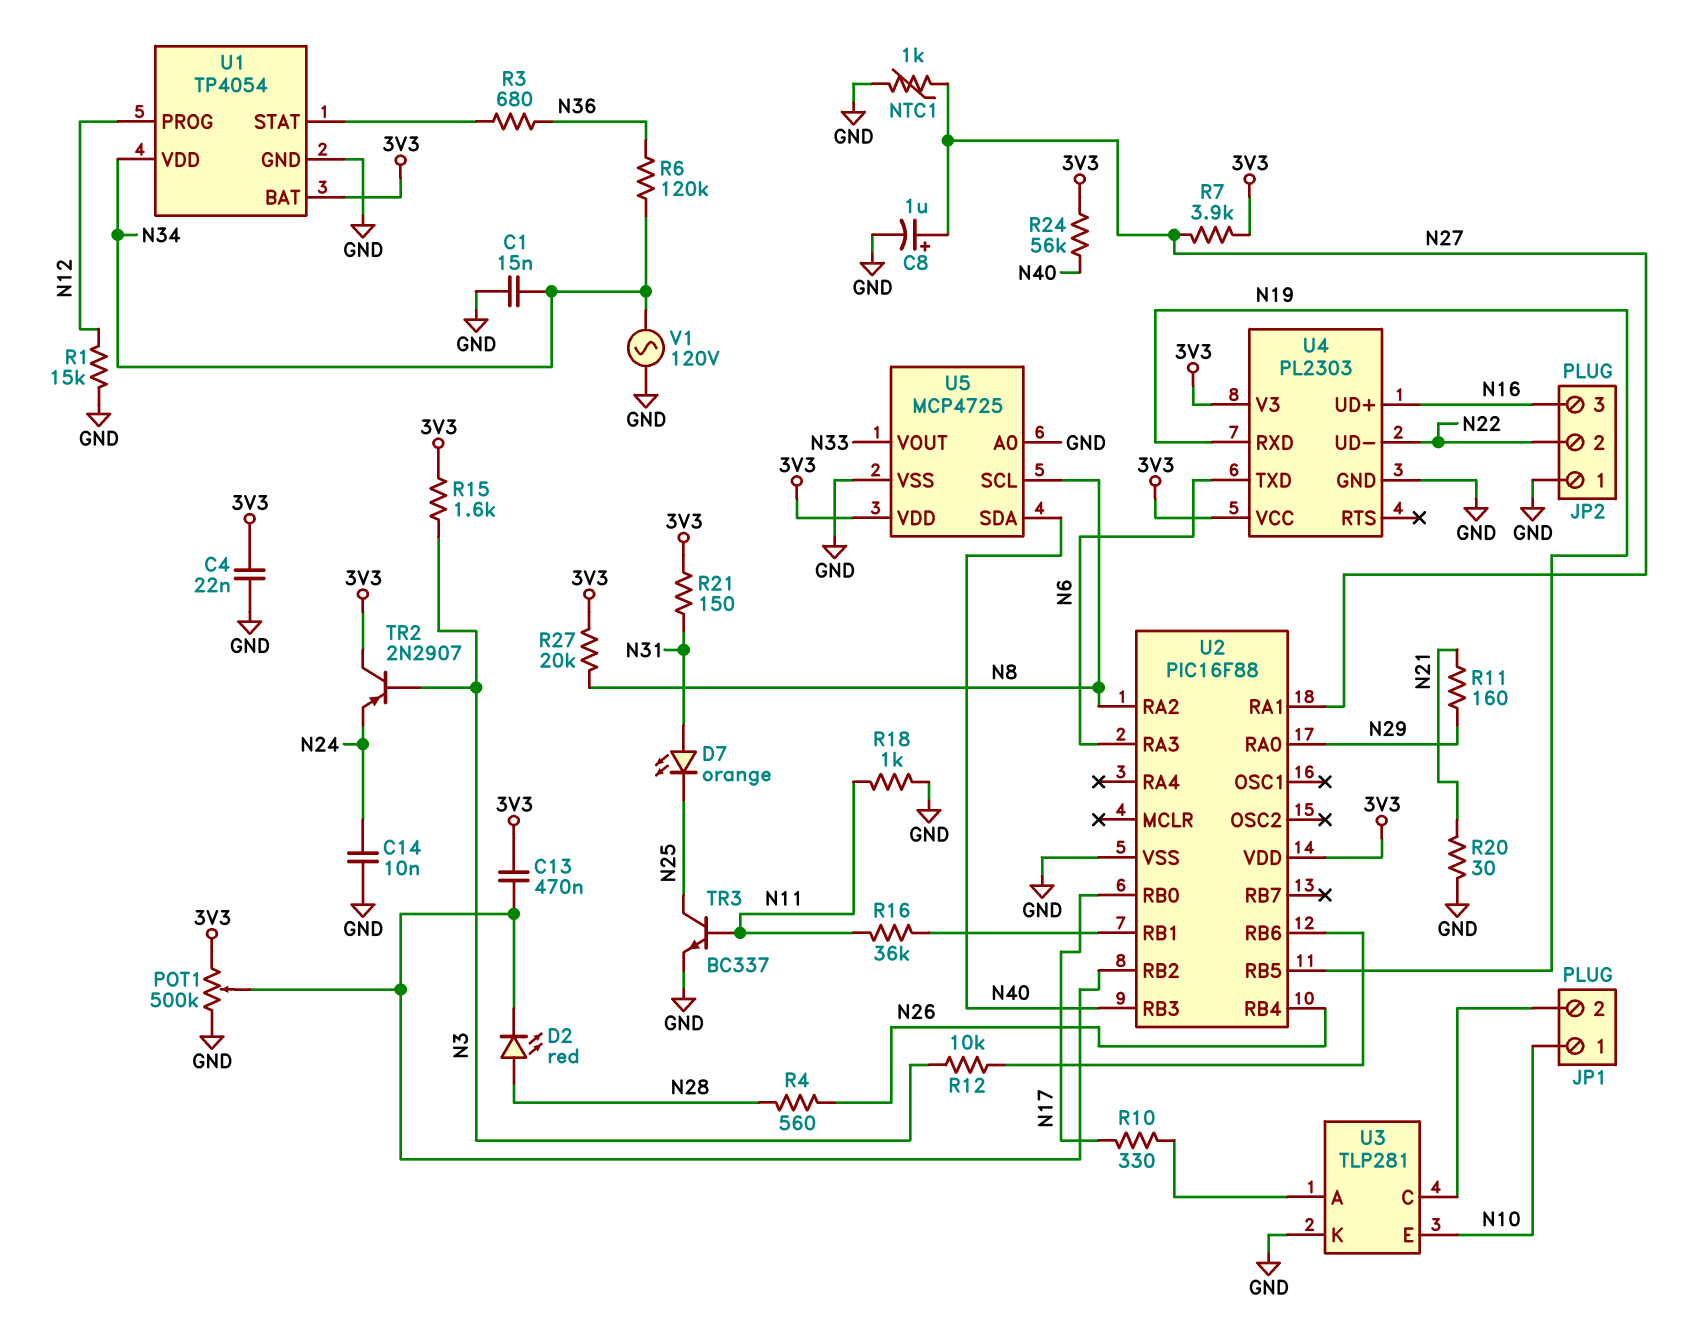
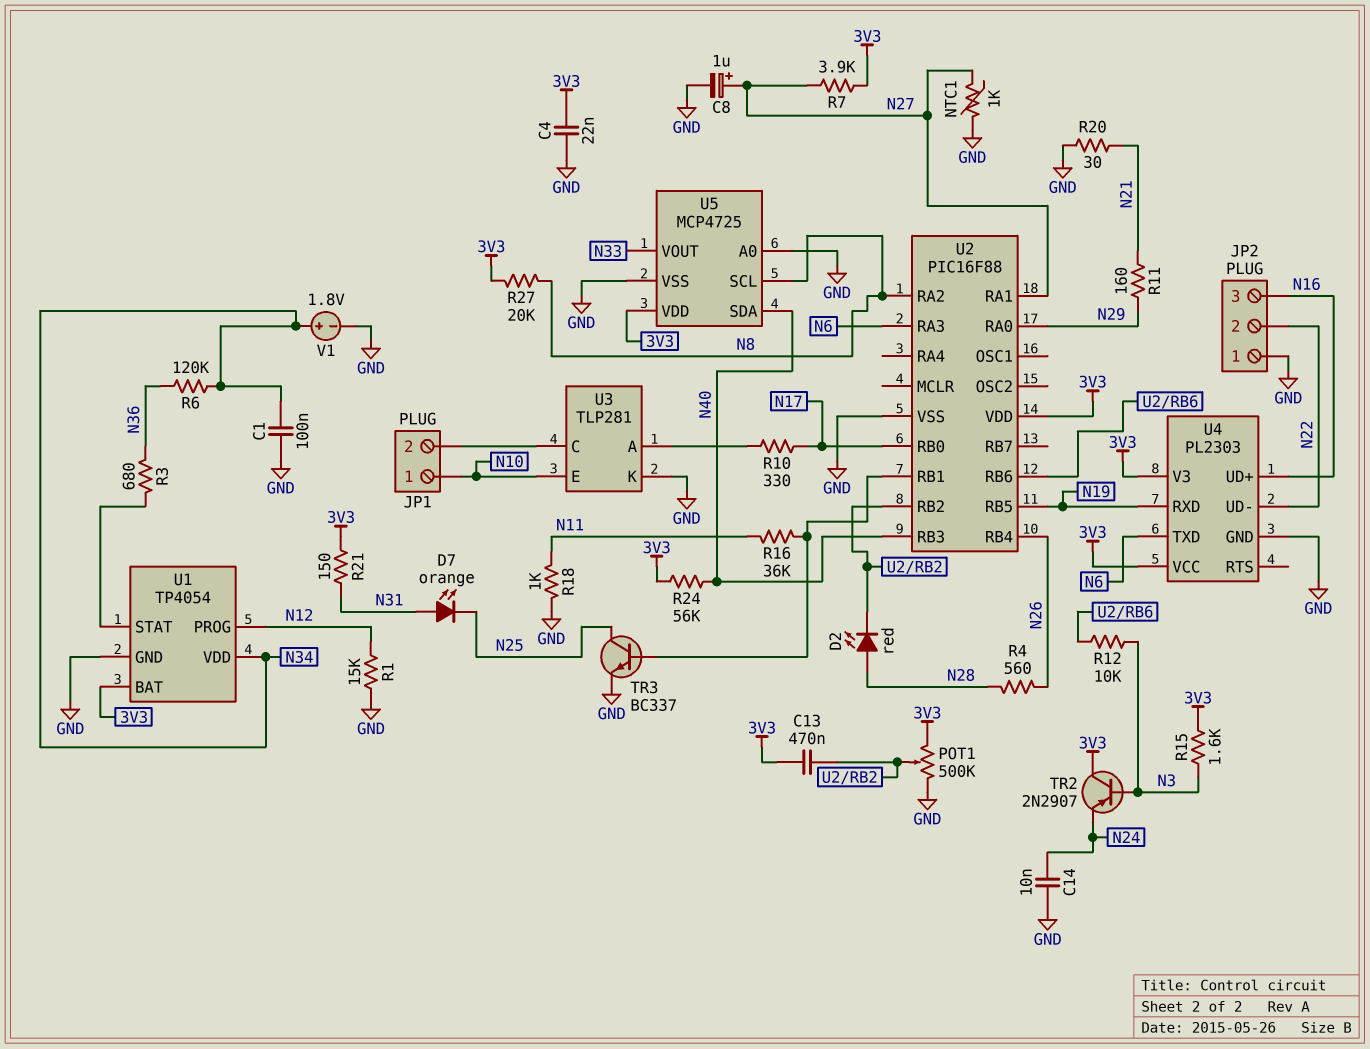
C1: 15nF (GND, N34) -> 100nF (GND, N34)
TR3: NPN BC337 (B N11, C N25, E GND) -> NPN BC337 (B U2/RB1, C N25, E GND)
V1: AC 120V (GND, N34) -> 1.8V (plus N34, minus GND)

